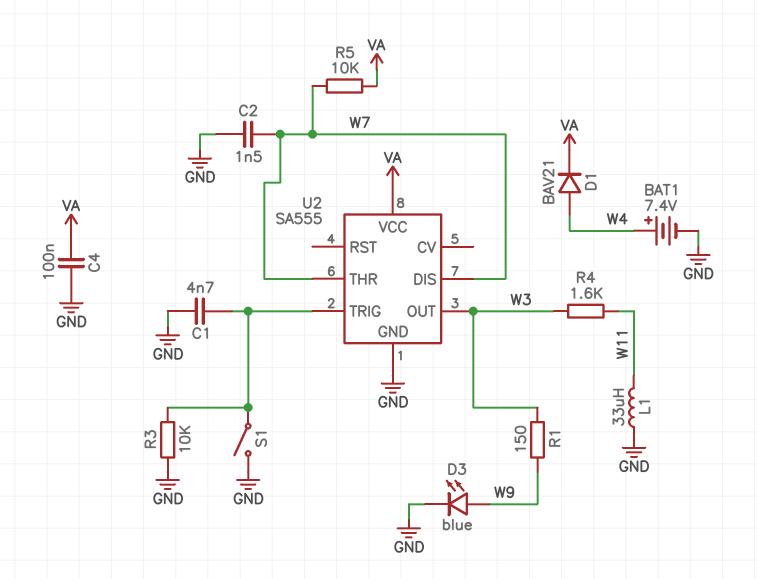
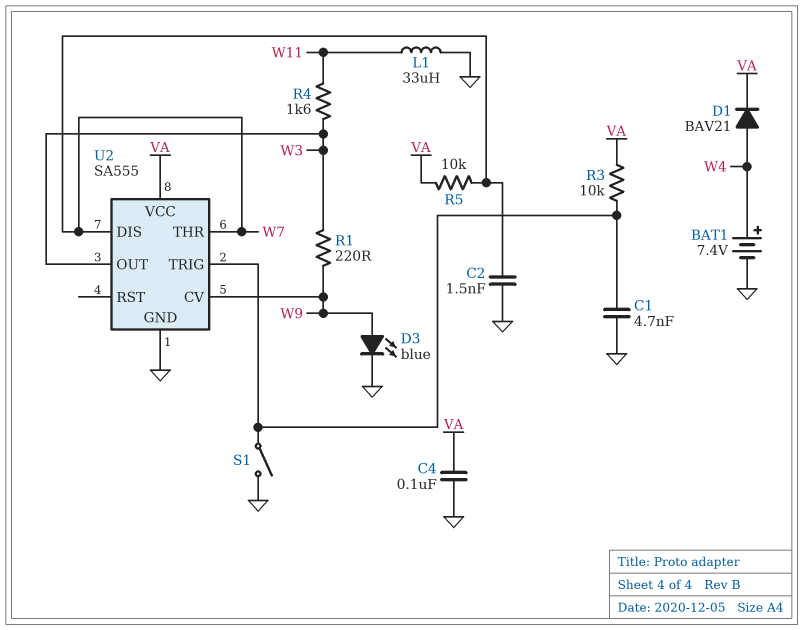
R1: 150 (W3, W9) -> 220 (W3, W9)
R3: 10k (GND, U2/TRIG) -> 10k (U2/TRIG, VA)
U2 pin CV: none -> W9

